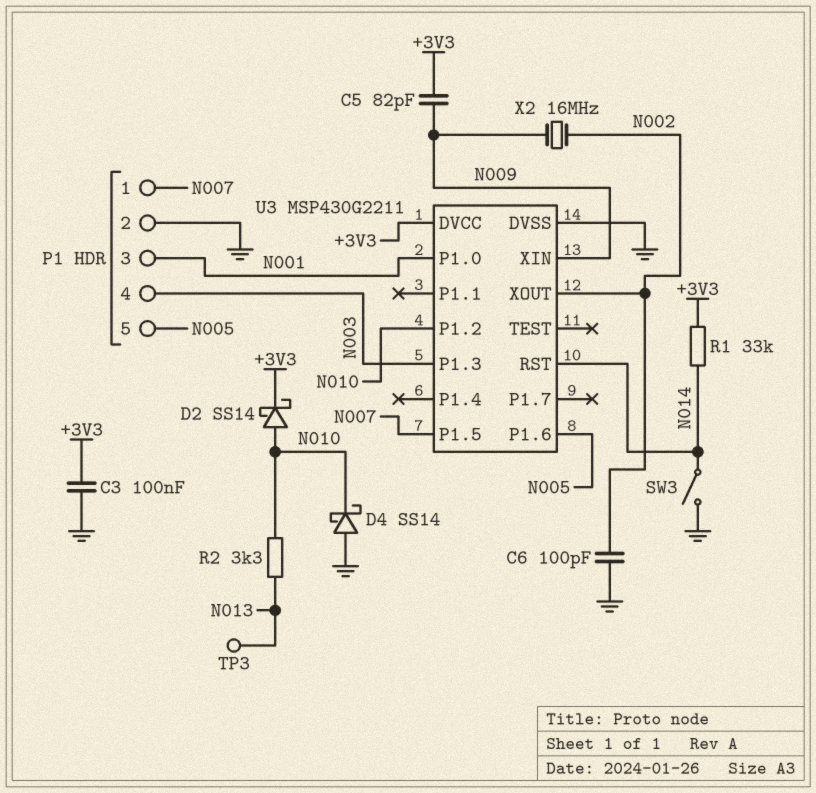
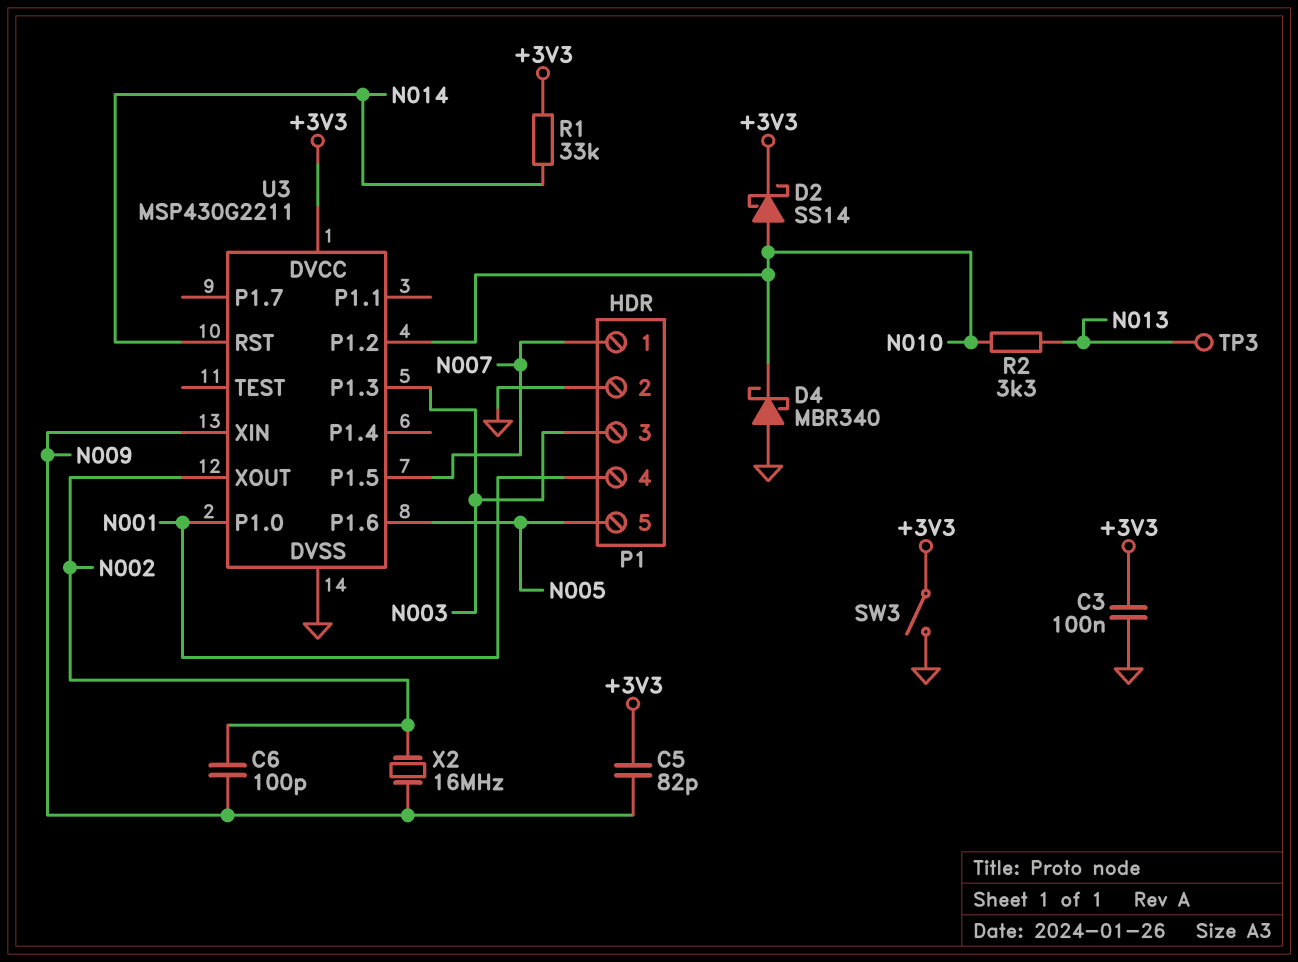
C6: 100pF (GND, N002) -> 100pF (N002, N009)
D4: schottky SS14 (A GND, K N010) -> schottky MBR340 (A GND, K N010)
P1 pin 3: N001 -> N003
P1 pin 4: N003 -> N001
SW3: switch (GND, N014) -> switch (+3V3, GND)

